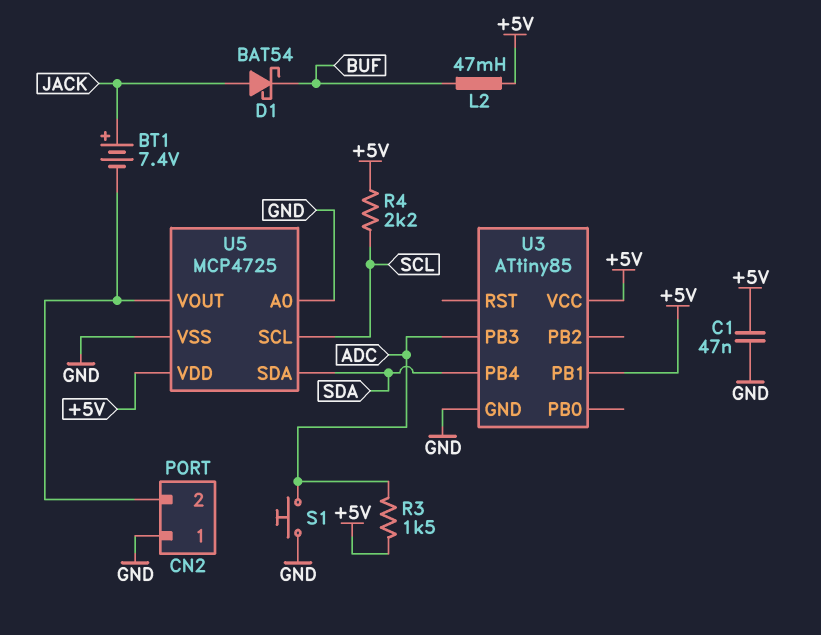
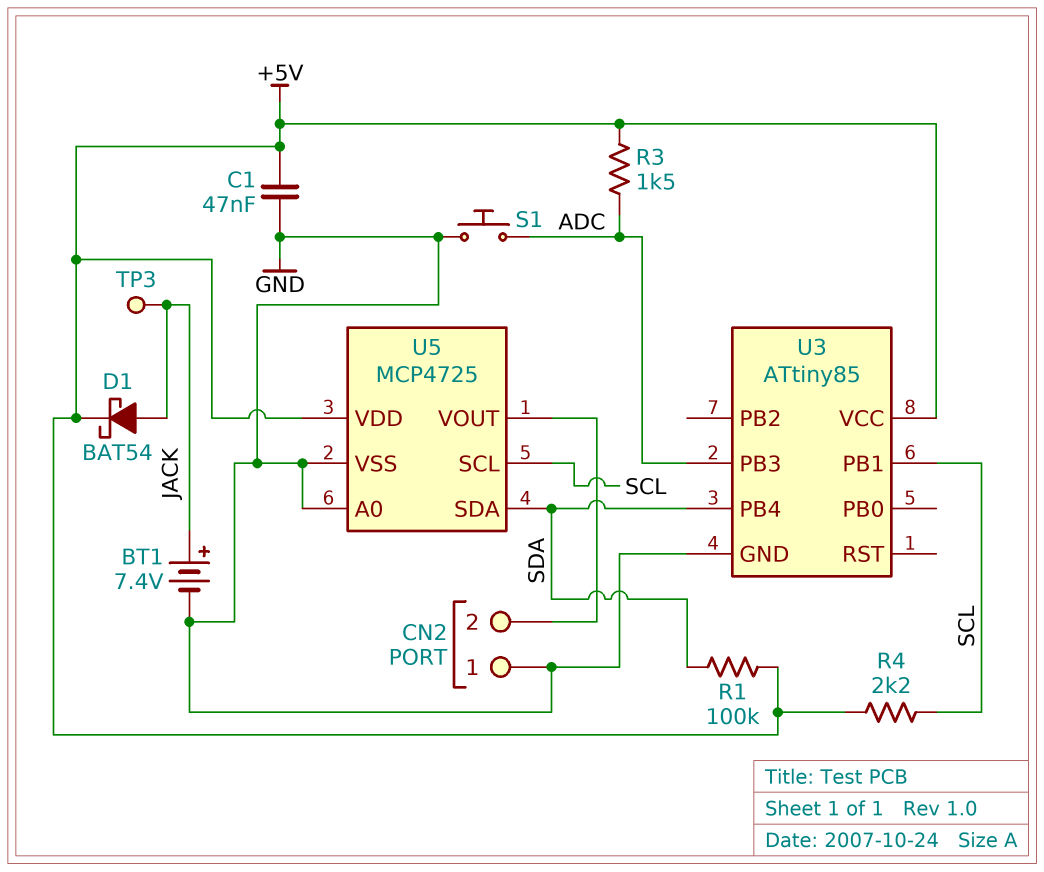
BT1: 7.4V (plus JACK, minus CN2/2) -> 7.4V (plus JACK, minus GND)
D1: schottky BAT54 (A JACK, K BUF) -> schottky BAT54 (A JACK, K +5V)
L2: 47mH (+5V, BUF) -> none
R1: none -> 100k (+5V, SDA)
TP3: none -> test point (JACK)
U3 pin PB1: +5V -> SCL

